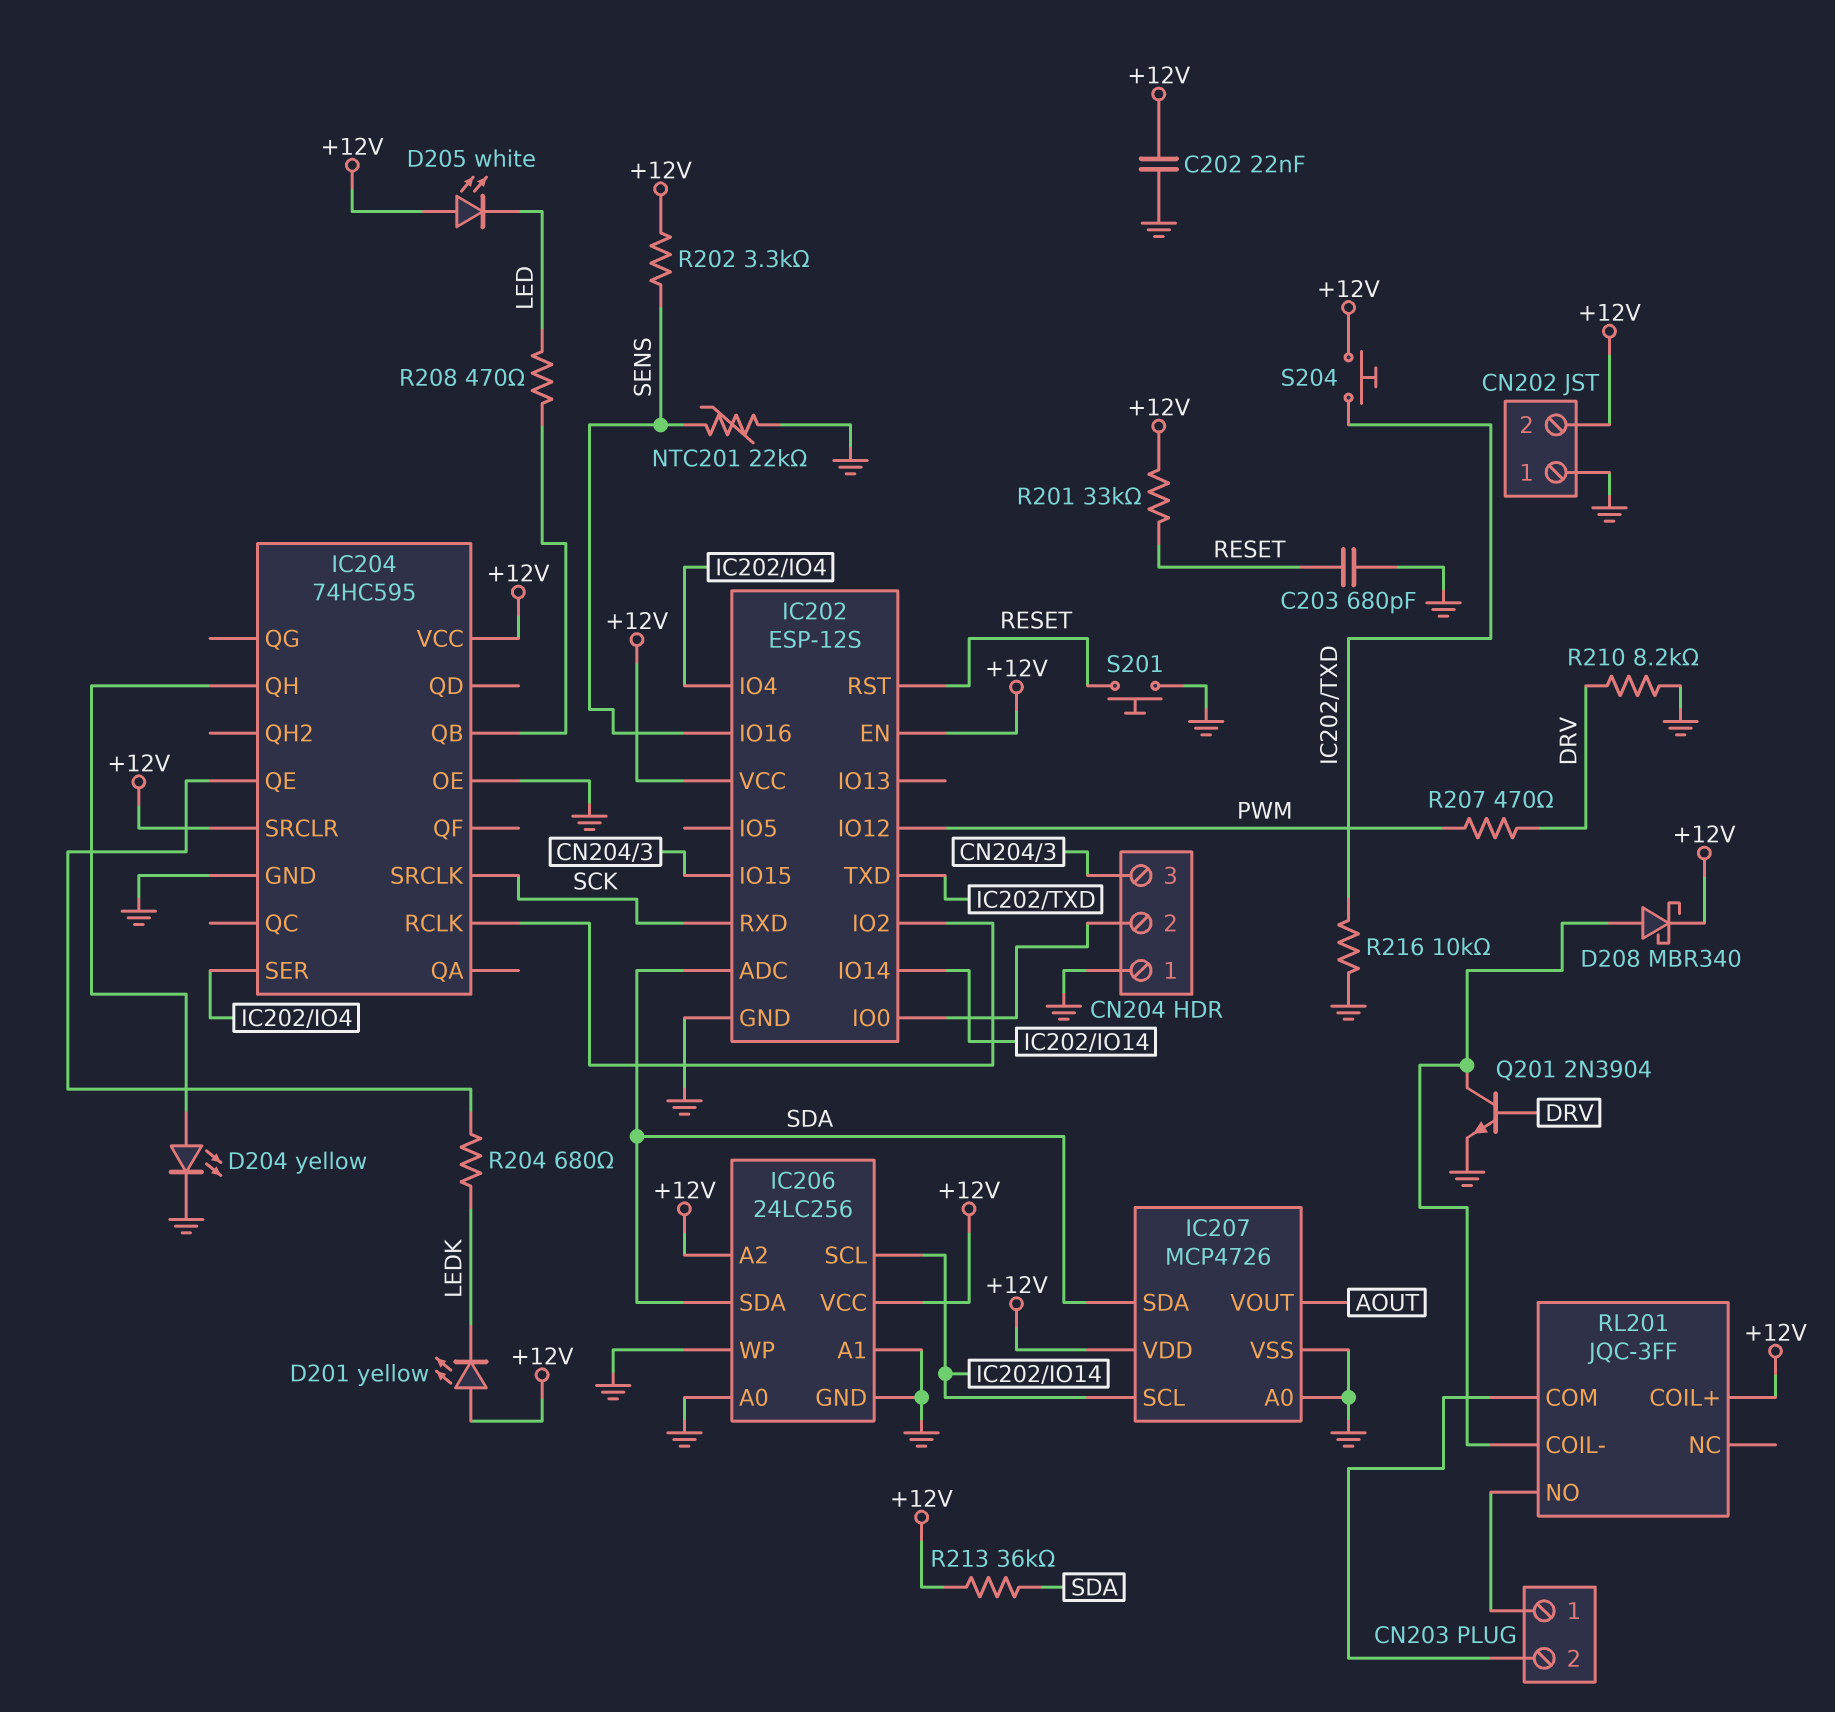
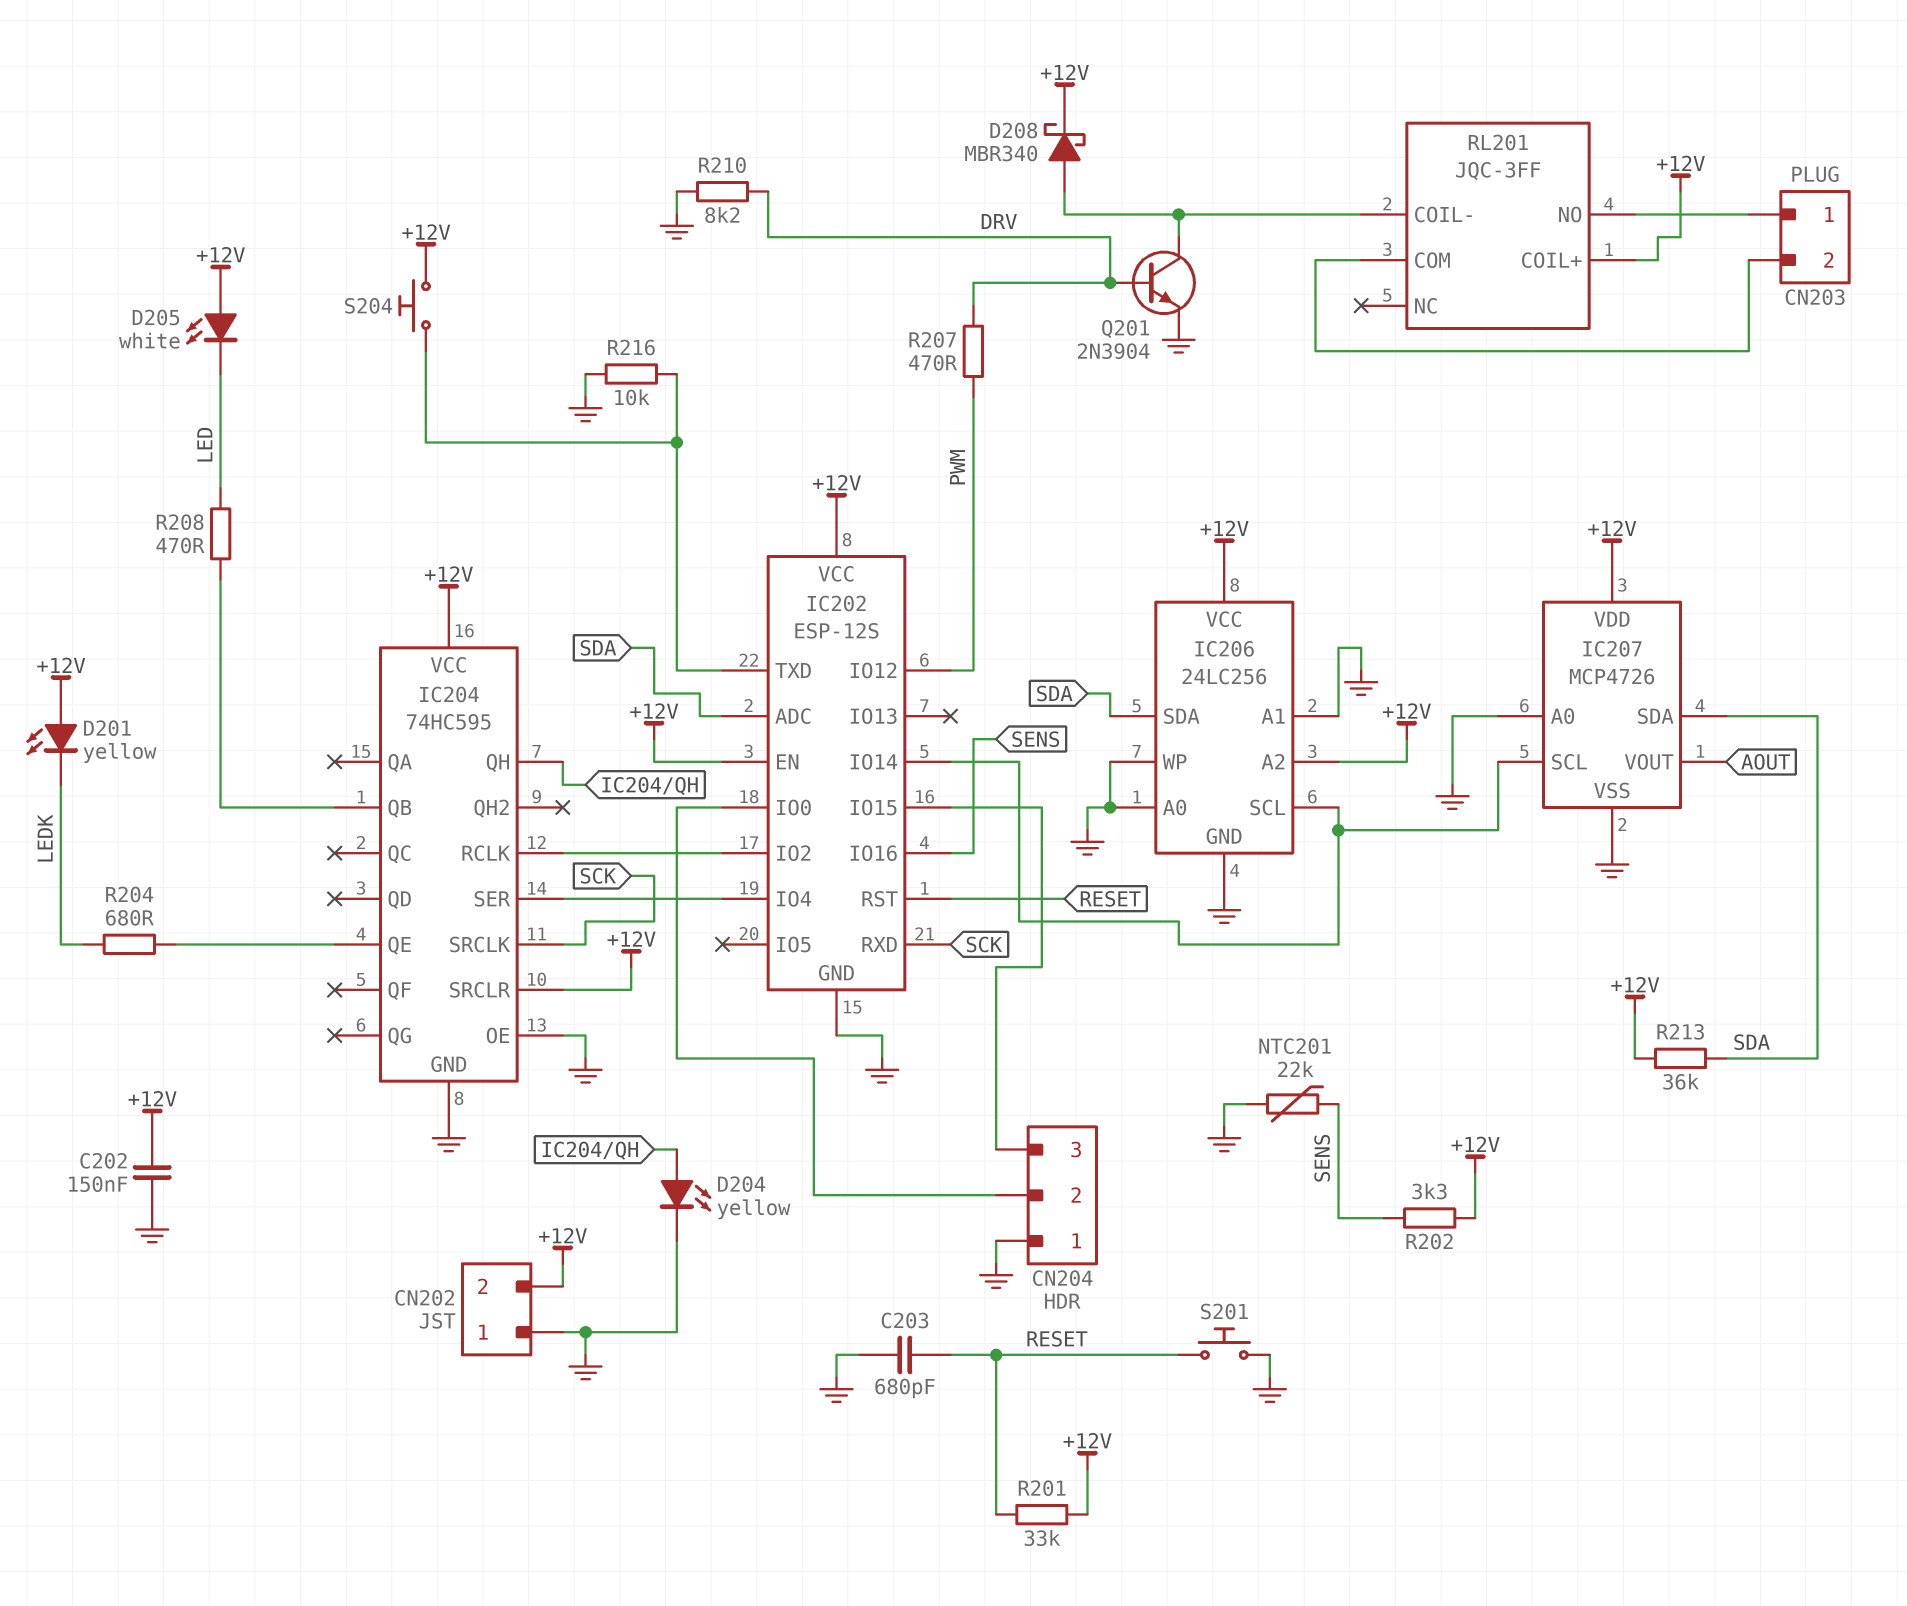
C202: 22nF (+12V, GND) -> 150nF (+12V, GND)

